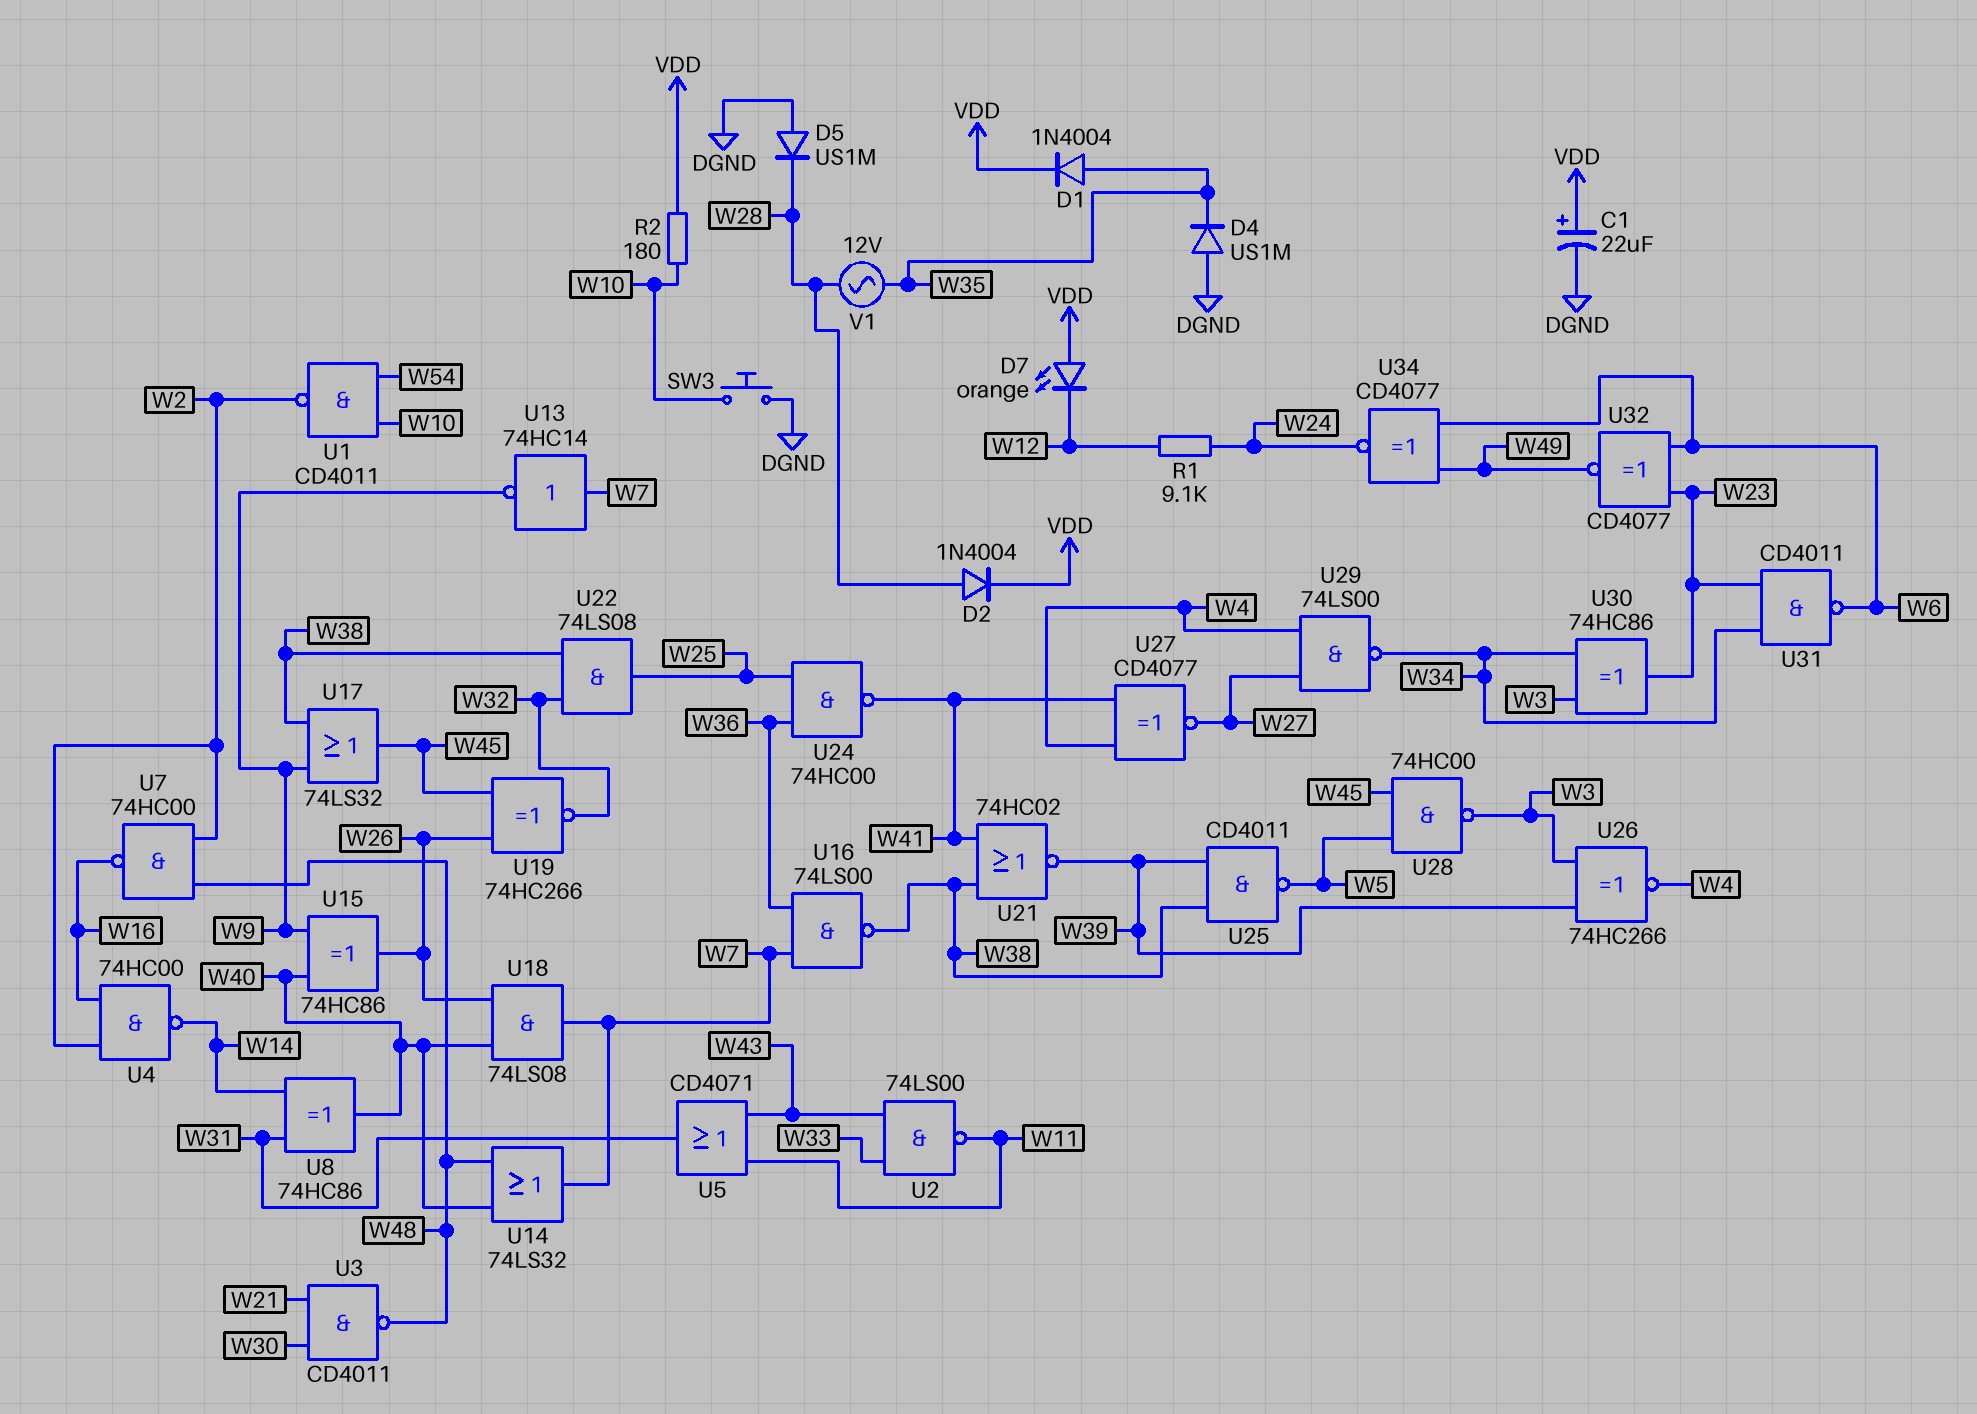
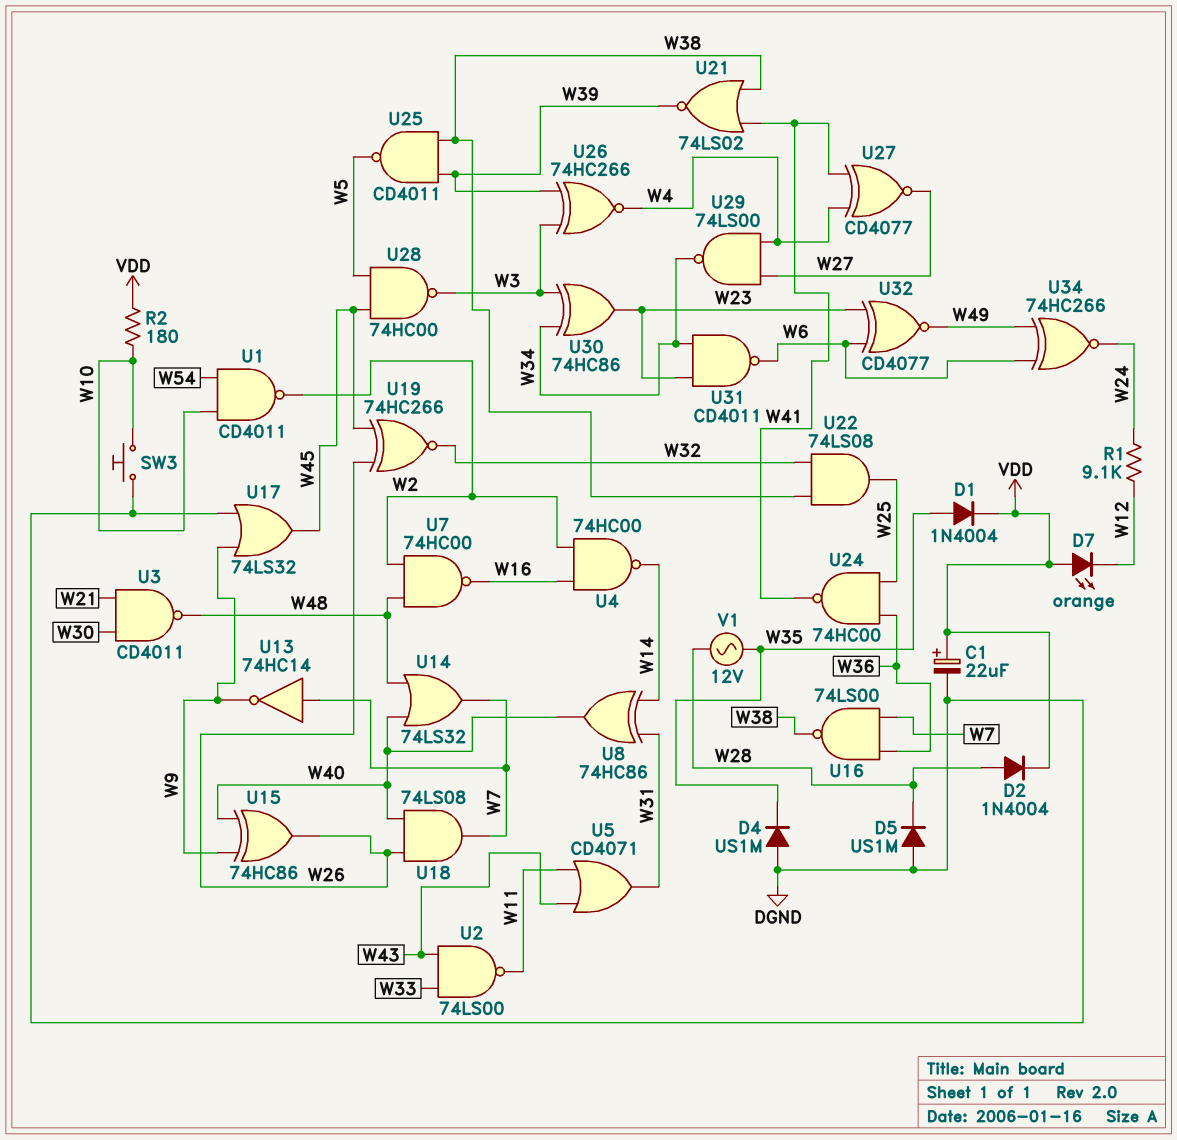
U17: OR 74LS32 (in W9, in W38, out W45) -> OR 74LS32 (in DGND, in W9, out W45)
U21: NOR 74HC02 (in W38, in W41, out W39) -> NOR 74LS02 (in W38, in W41, out W39)
U34: XNOR CD4077 (in W6, in W49, out W24) -> XNOR 74HC266 (in W6, in W49, out W24)

